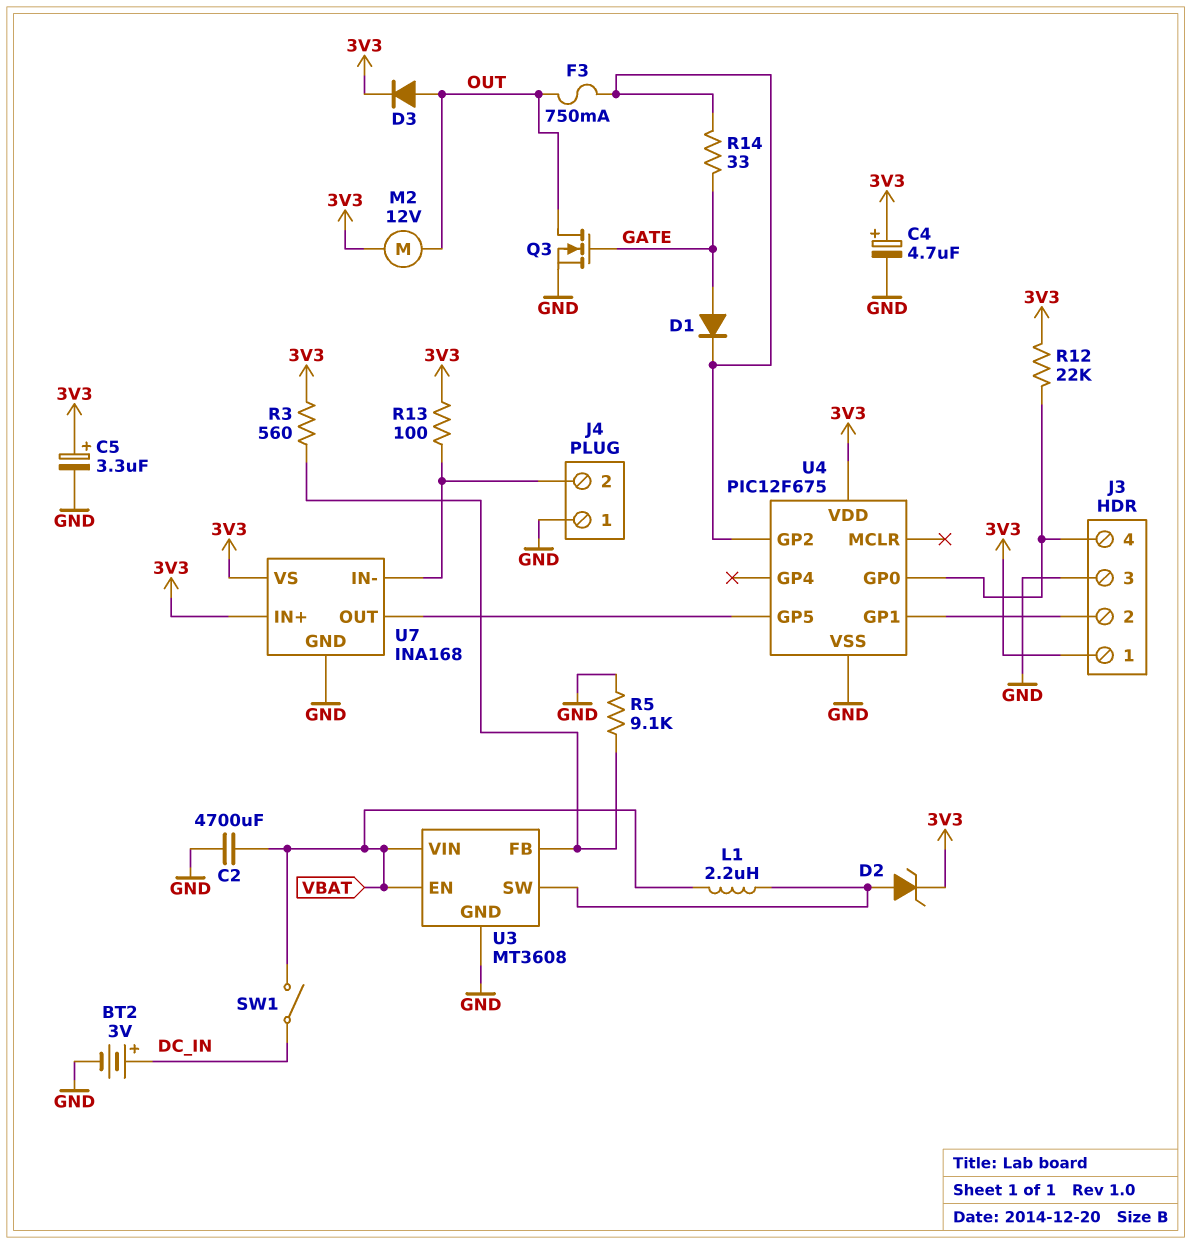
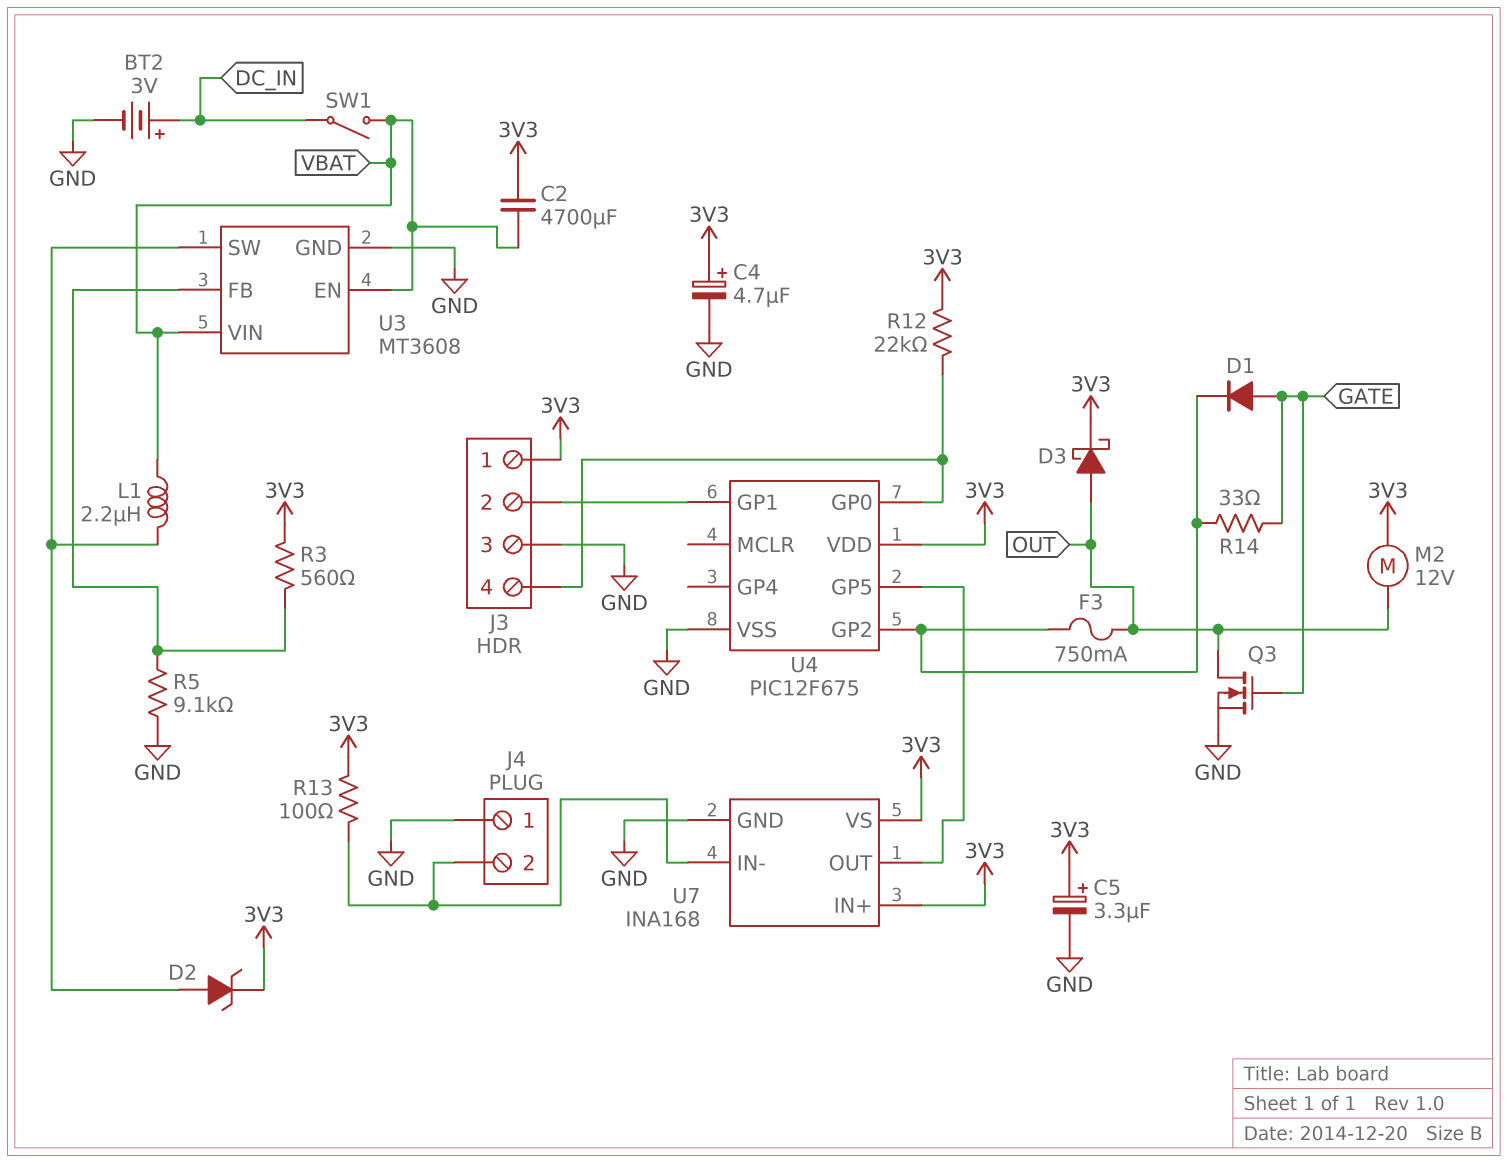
C2: 4700uF (GND, VBAT) -> 4700uF (3V3, VBAT)
D3: diode (A OUT, K 3V3) -> schottky (A OUT, K 3V3)

